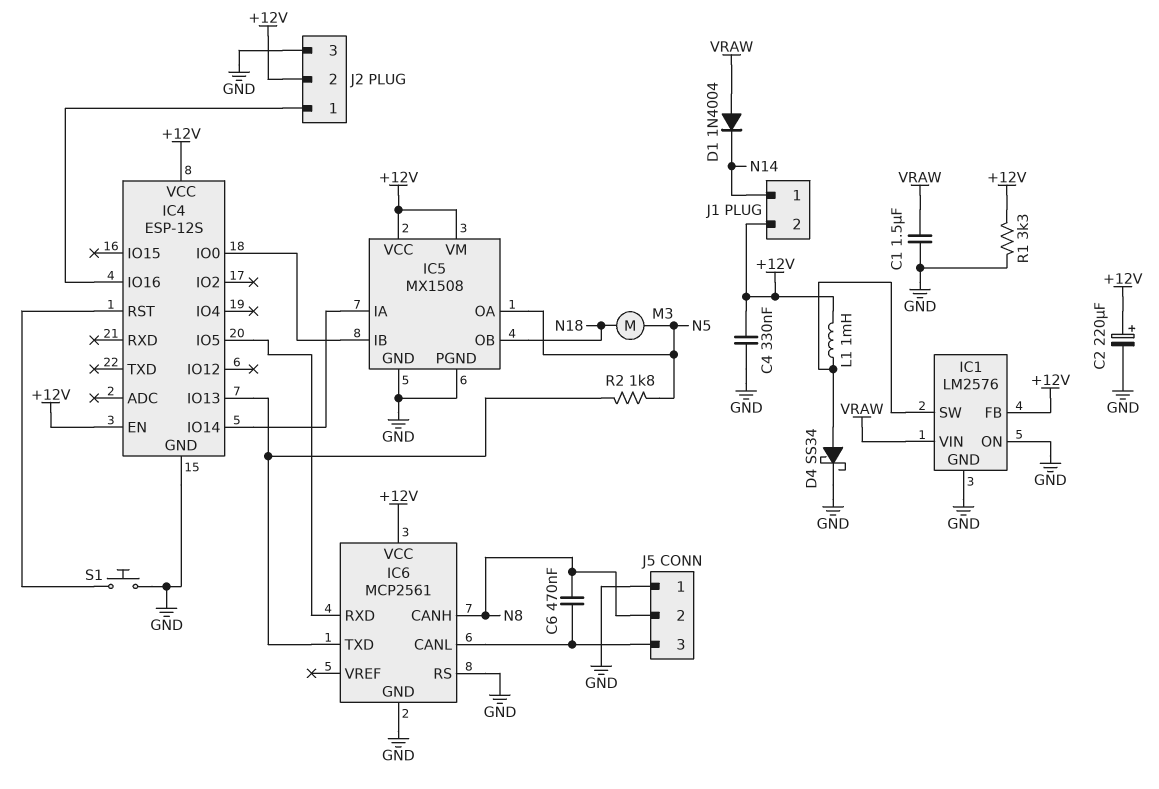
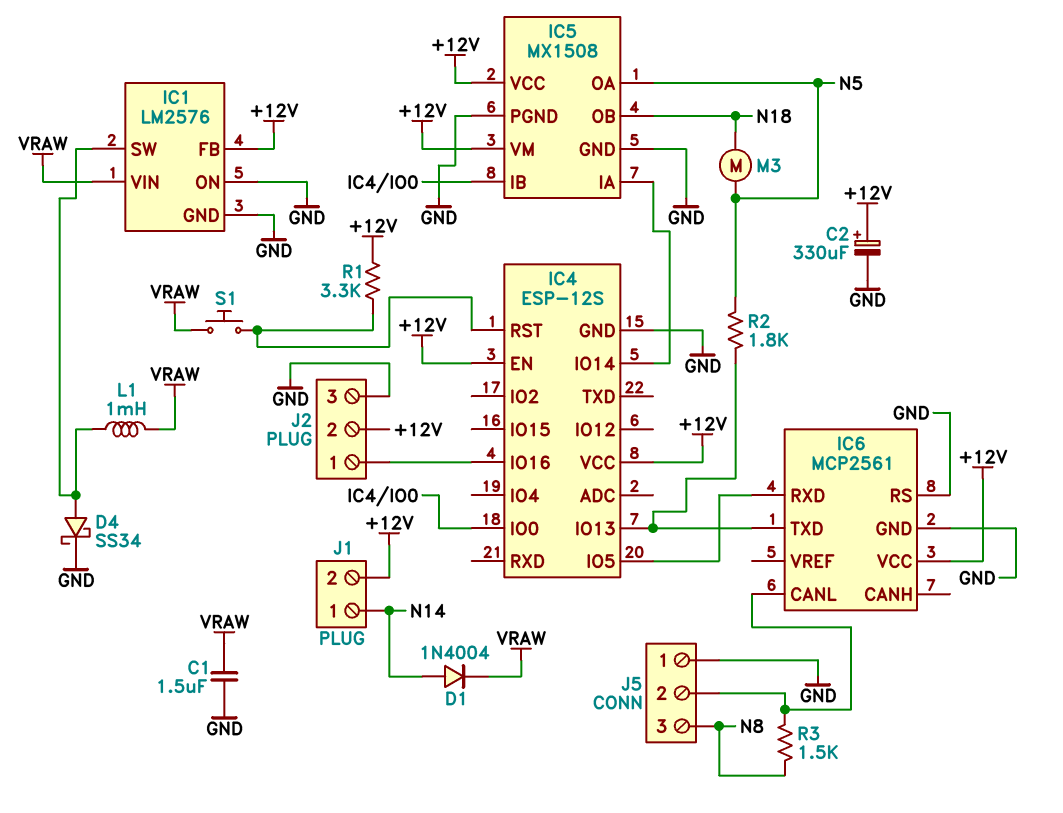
C2: 220uF (plus +12V, minus GND) -> 330uF (plus +12V, minus GND)
C4: 330nF (+12V, GND) -> none
C6: 470nF (IC6/CANL, N8) -> none
D1: diode 1N4004 (A VRAW, K N14) -> diode 1N4004 (A N14, K VRAW)
IC6 pin CANH: N8 -> none
J5 pin 2: N8 -> IC6/CANL
J5 pin 3: IC6/CANL -> N8
L1: 1mH (+12V, IC1/SW) -> 1mH (IC1/SW, VRAW)
R1: 3.3k (+12V, GND) -> 3.3k (+12V, IC4/RST)
R3: none -> 1.5k (IC6/CANL, N8)
S1: button (GND, IC4/RST) -> button (IC4/RST, VRAW)

